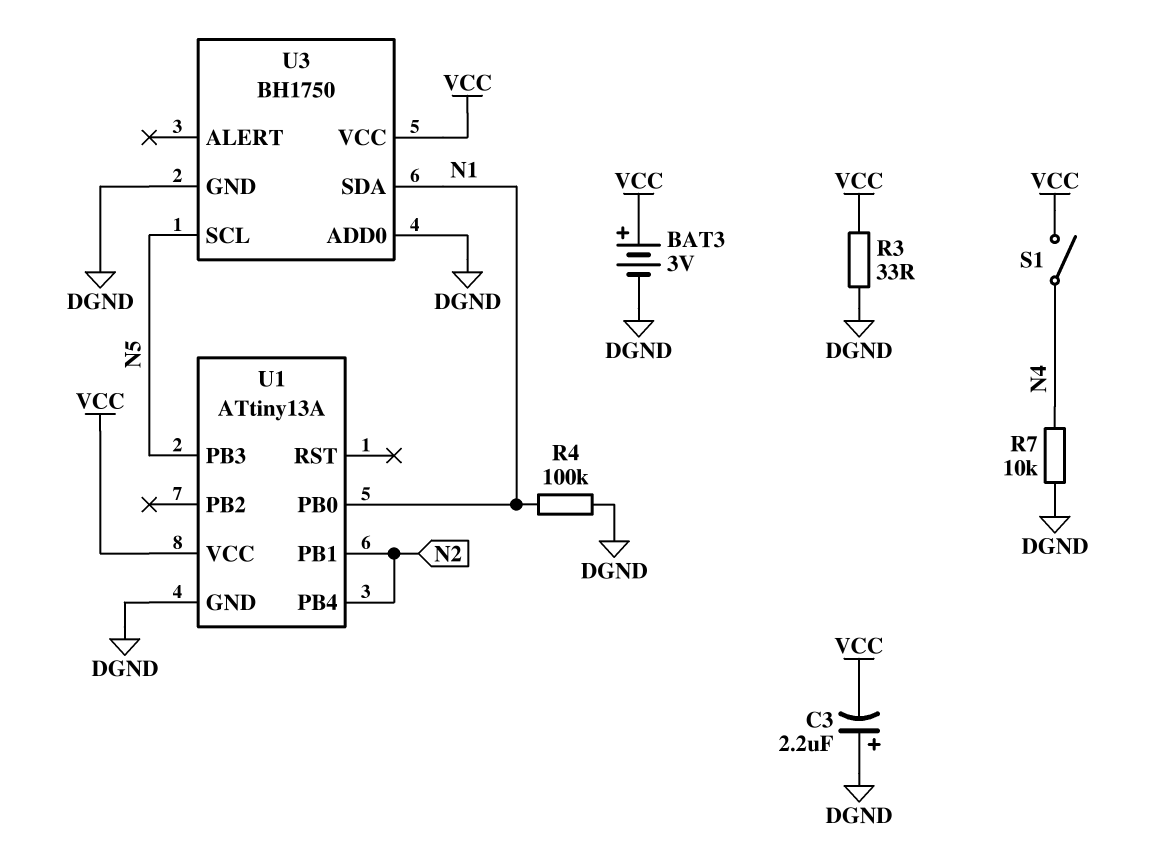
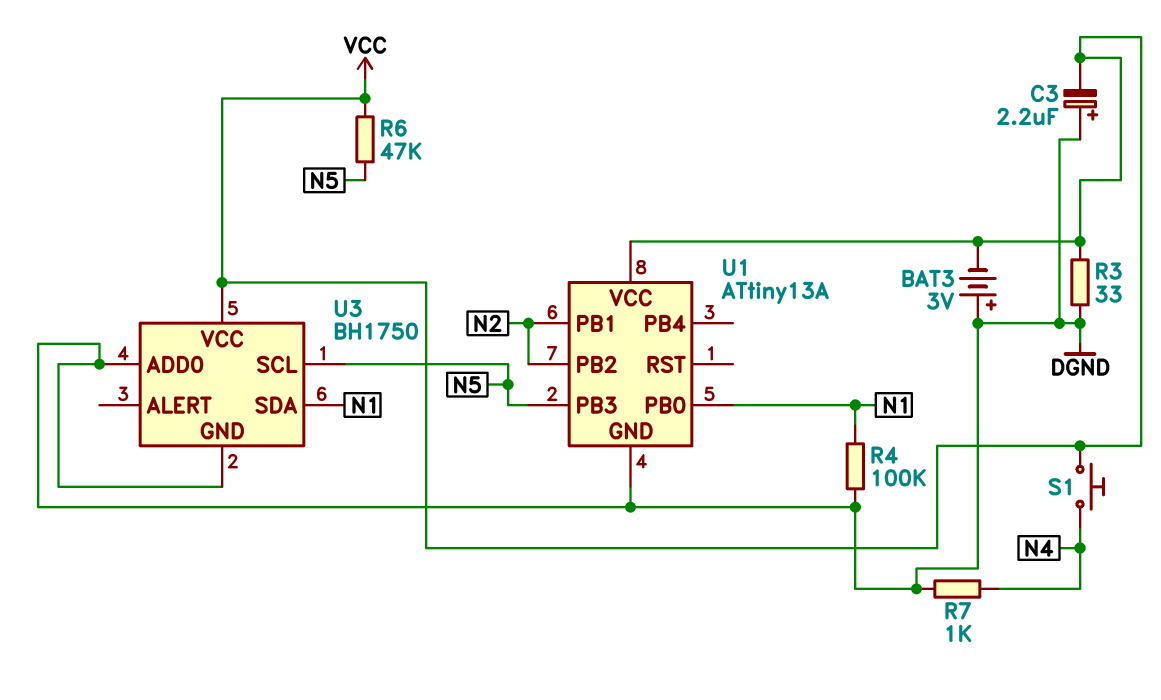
BAT3: 3V (plus VCC, minus DGND) -> 3V (plus DGND, minus VCC)
R6: none -> 47k (N5, VCC)
R7: 10k (DGND, N4) -> 1k (DGND, N4)
S1: switch (N4, VCC) -> button (N4, VCC)
U1 pin PB2: none -> N2
U1 pin PB4: N2 -> none

